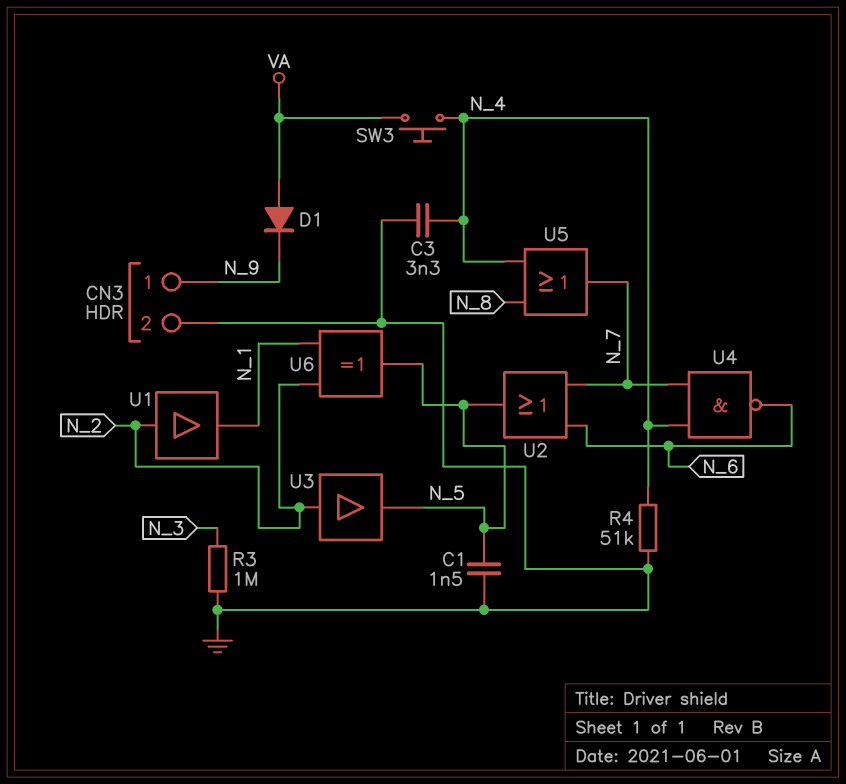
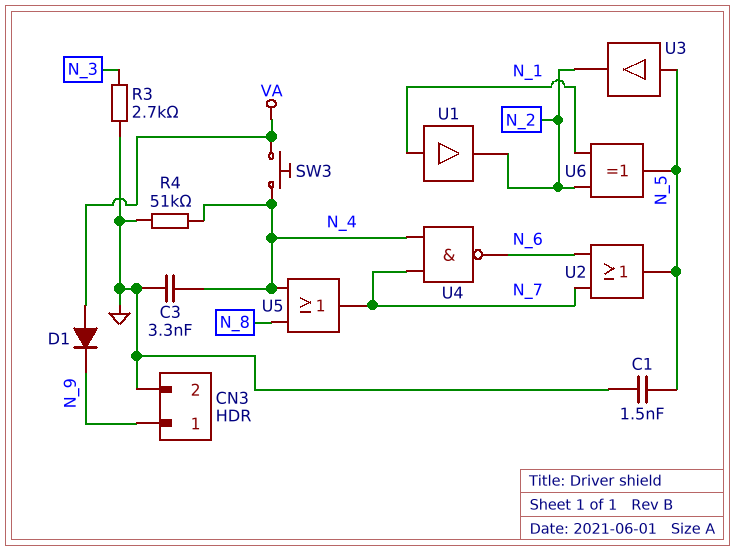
R3: 1M (GND, N_3) -> 2.7k (GND, N_3)
U1: buffer (in N_2, out N_1) -> buffer (in N_1, out N_2)
U3: buffer (in N_2, out N_5) -> buffer (in N_5, out N_2)

